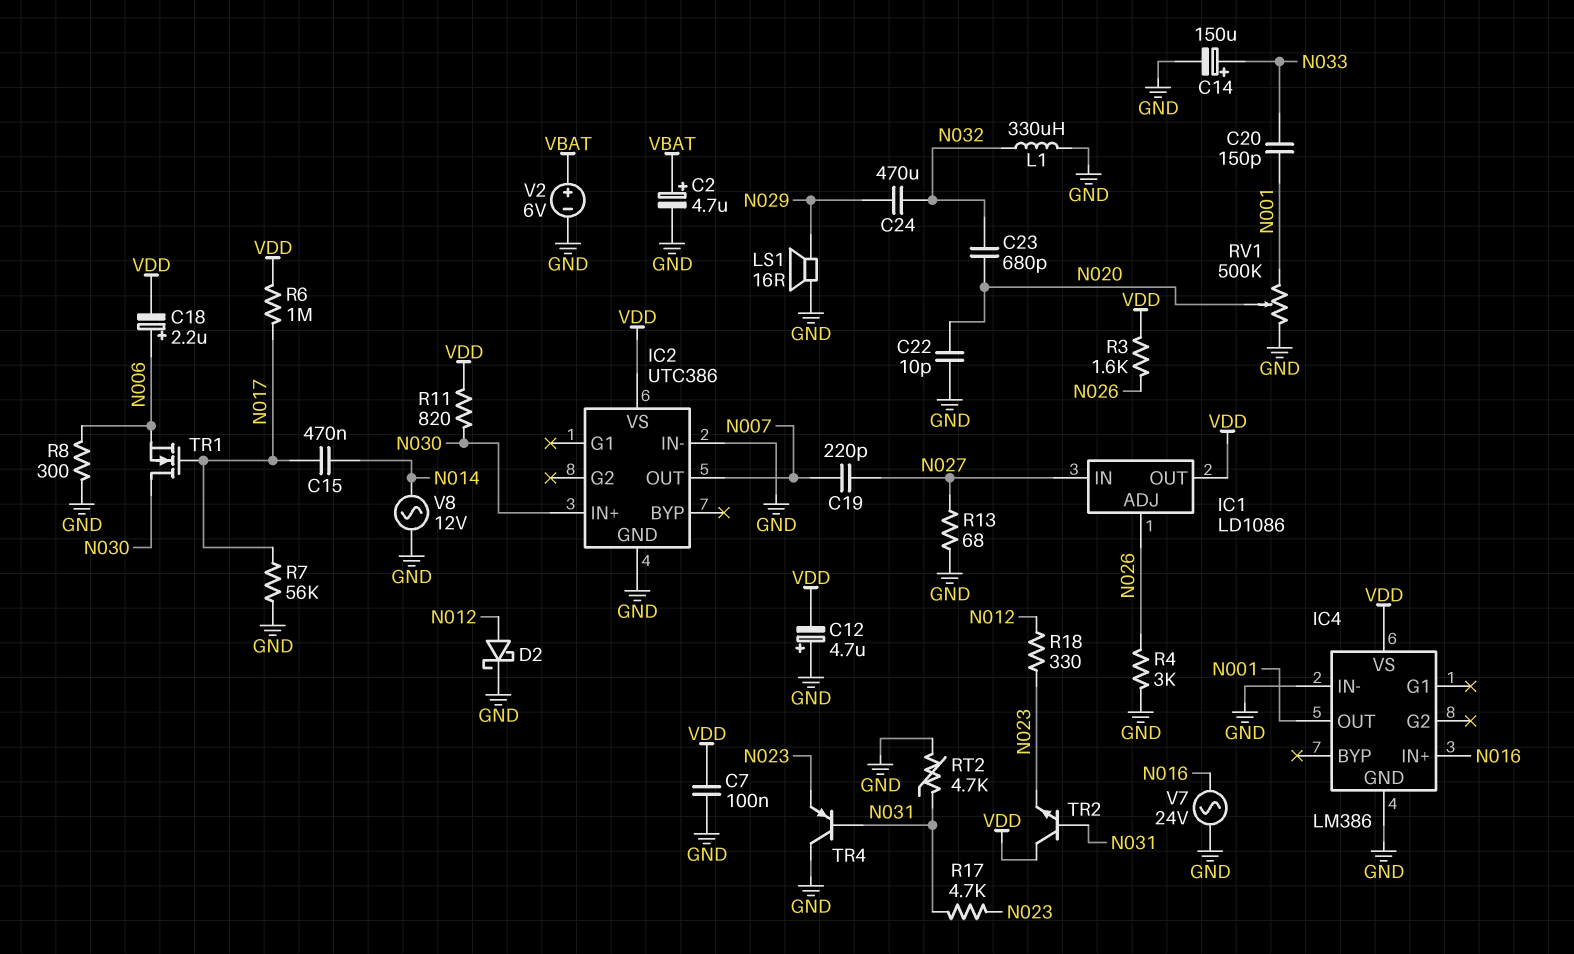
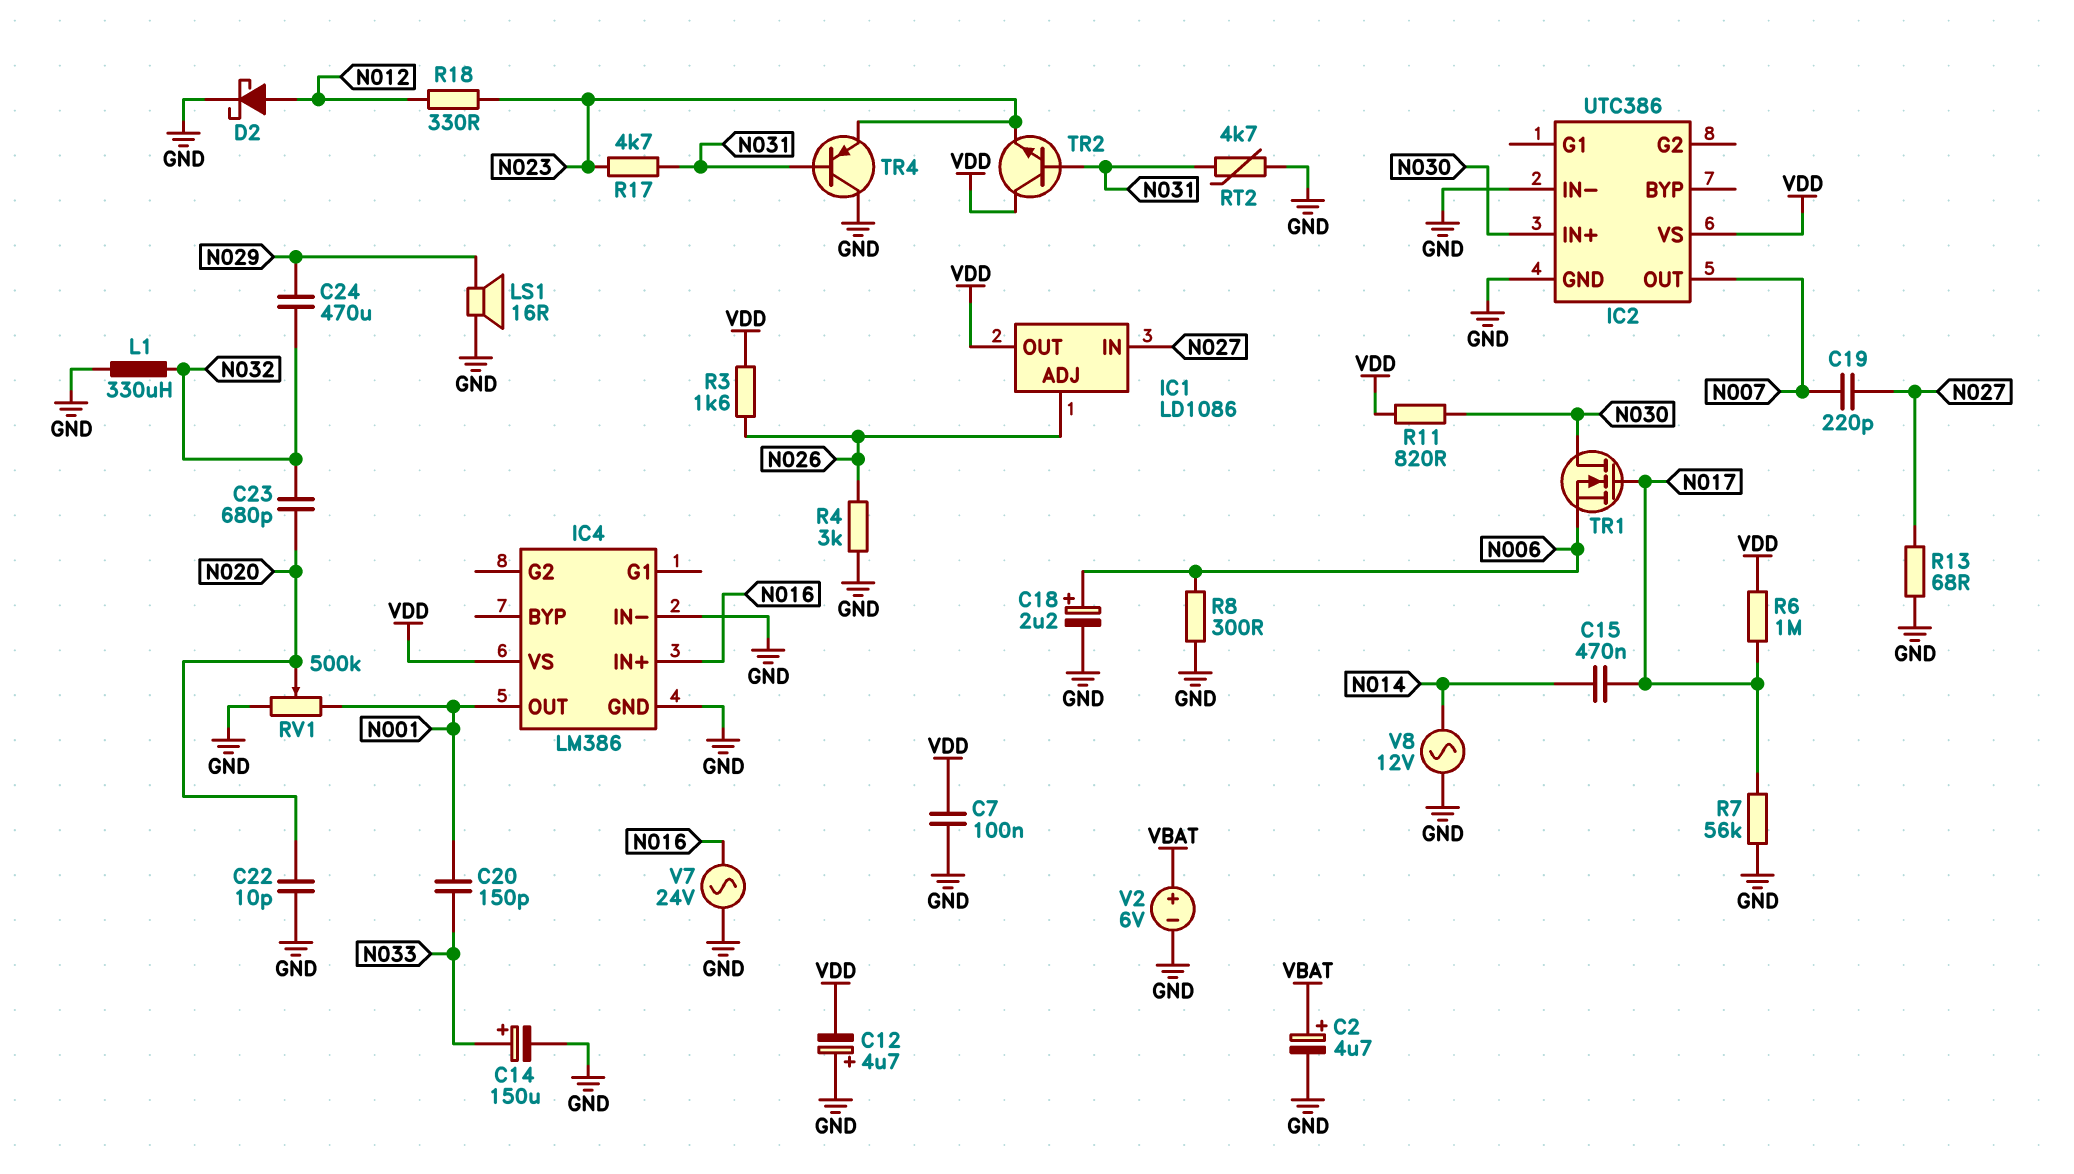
C18: 2.2uF (plus N006, minus VDD) -> 2.2uF (plus N006, minus GND)

